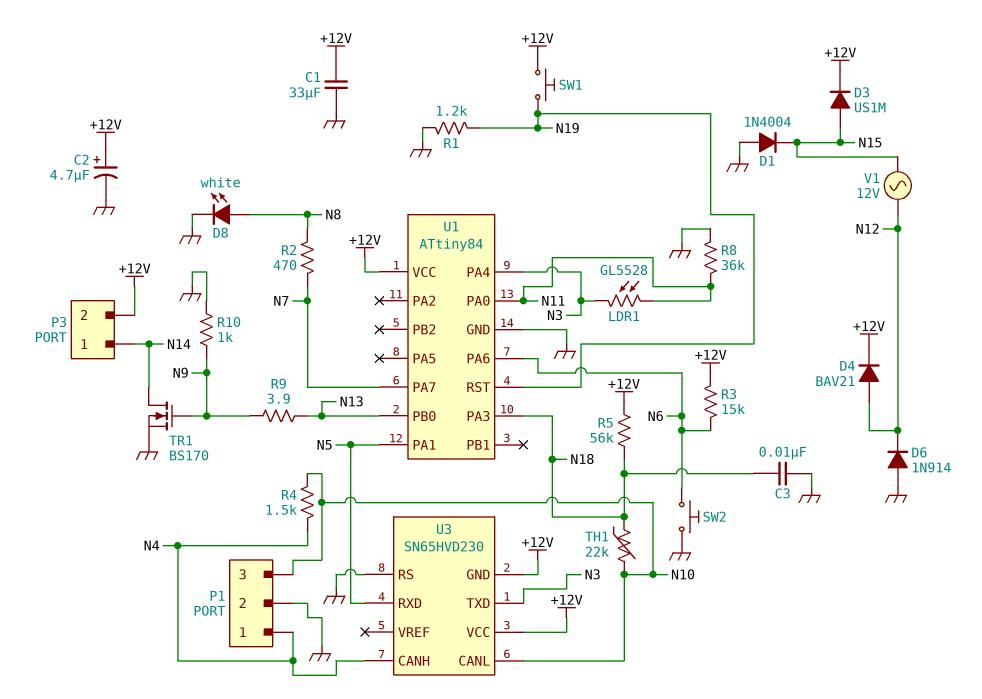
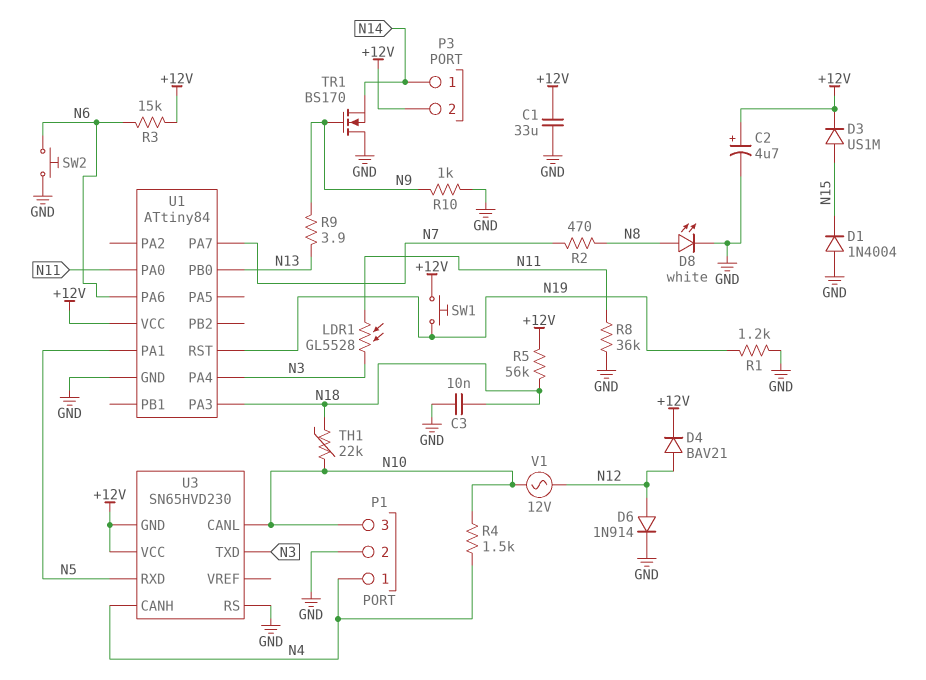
D6: diode 1N914 (A GND, K N12) -> diode 1N914 (A N12, K GND)
TR1: NMOS BS170 (G N9, D N14, S GND) -> NMOS BS170 (G N9, D GND, S N14)
V1: AC 12V (N12, N15) -> AC 12V (N10, N12)

